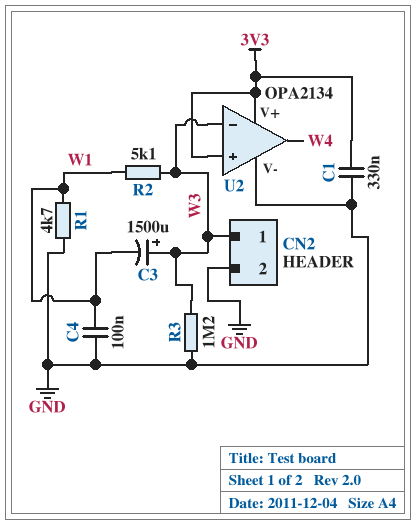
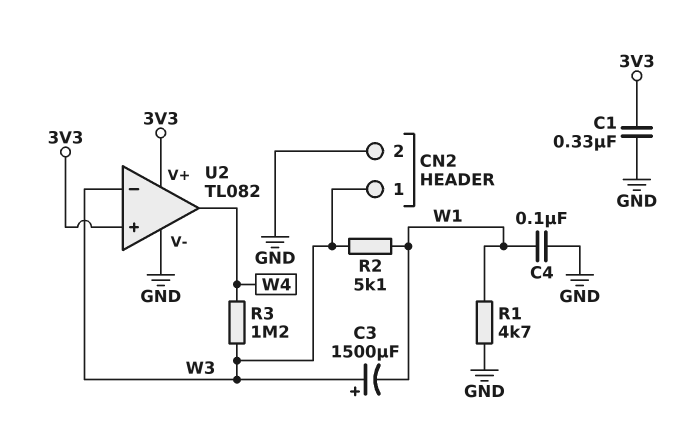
R3: 1.2M (GND, W3) -> 1.2M (W3, W4)
U2: OPA2134 -> TL082

